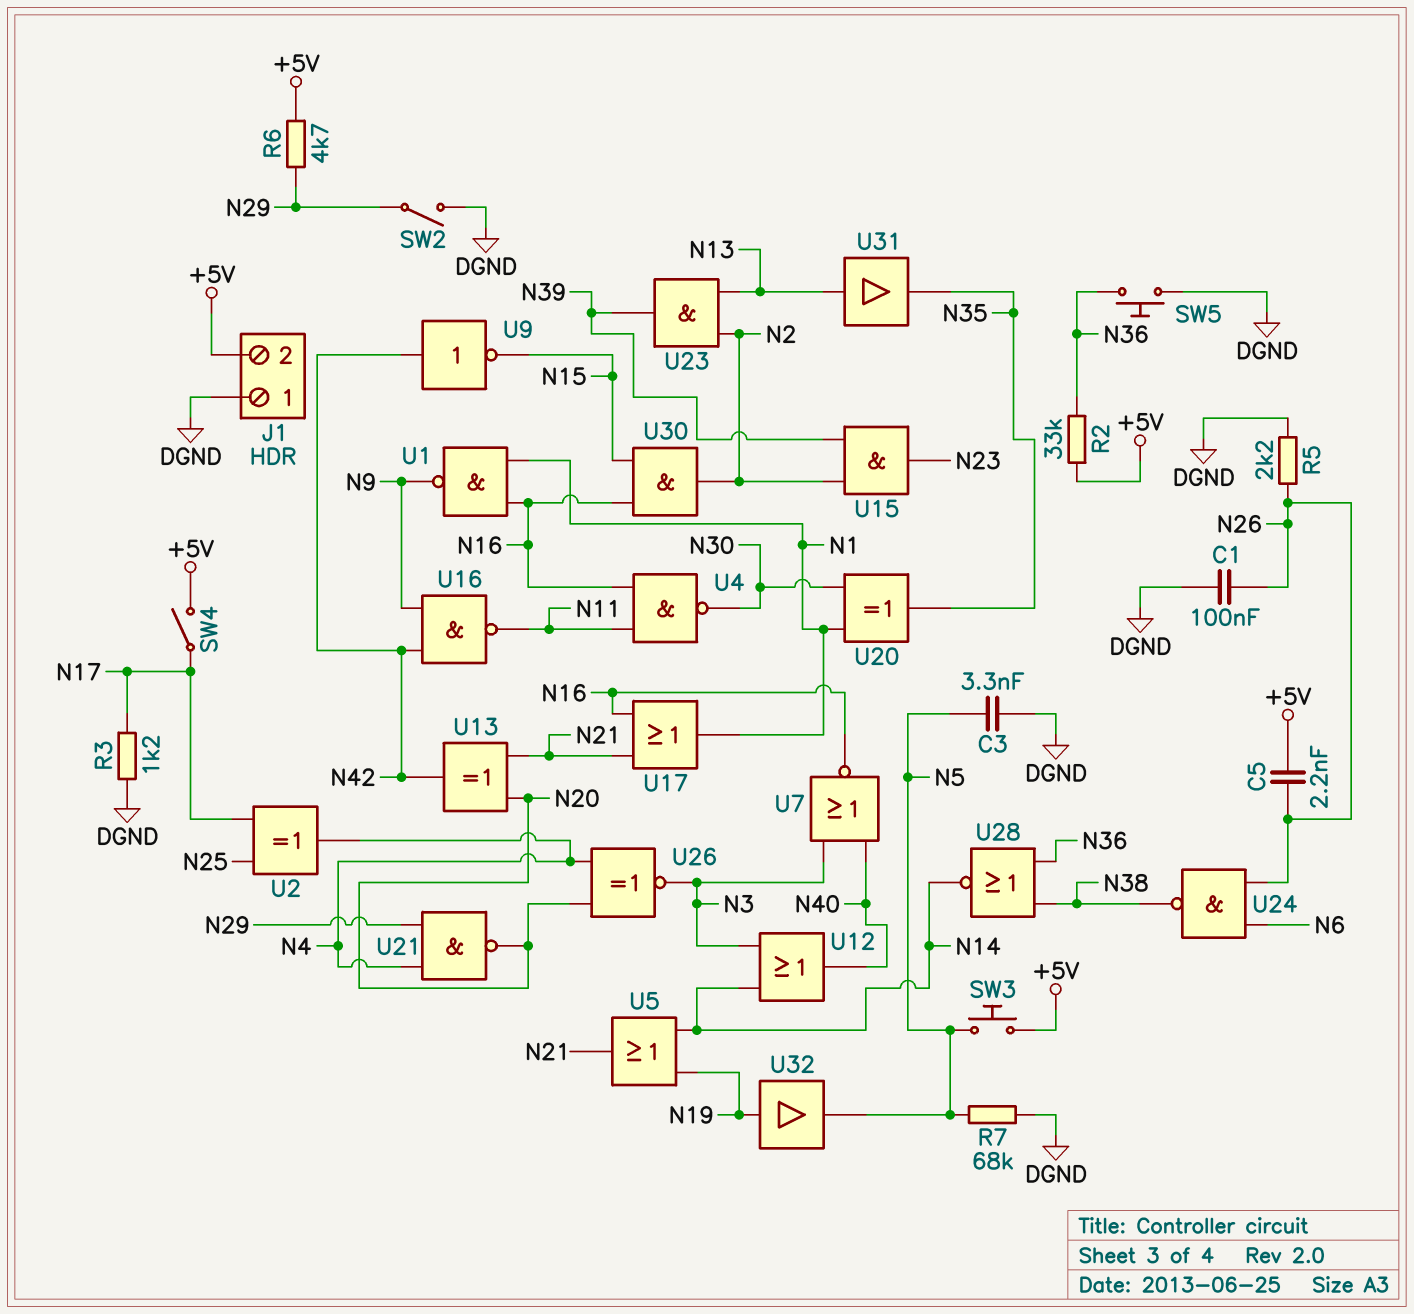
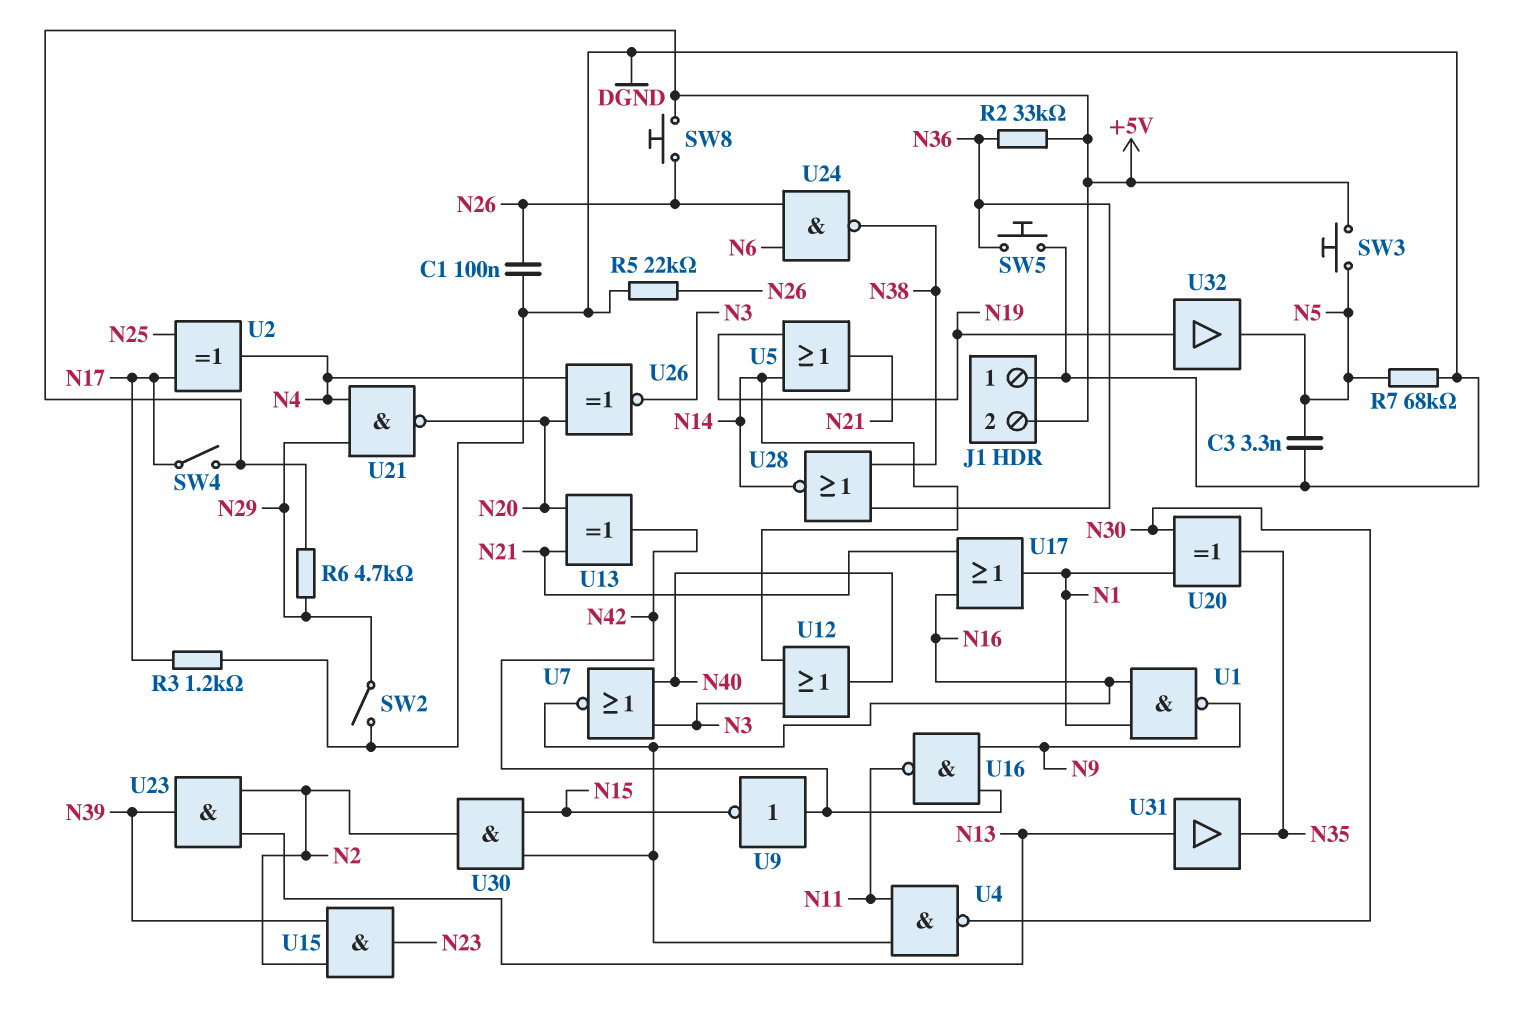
C5: 2.2nF (+5V, N26) -> none
R5: 2.2k (DGND, N26) -> 22k (DGND, N26)
SW8: none -> button (+5V, N26)

